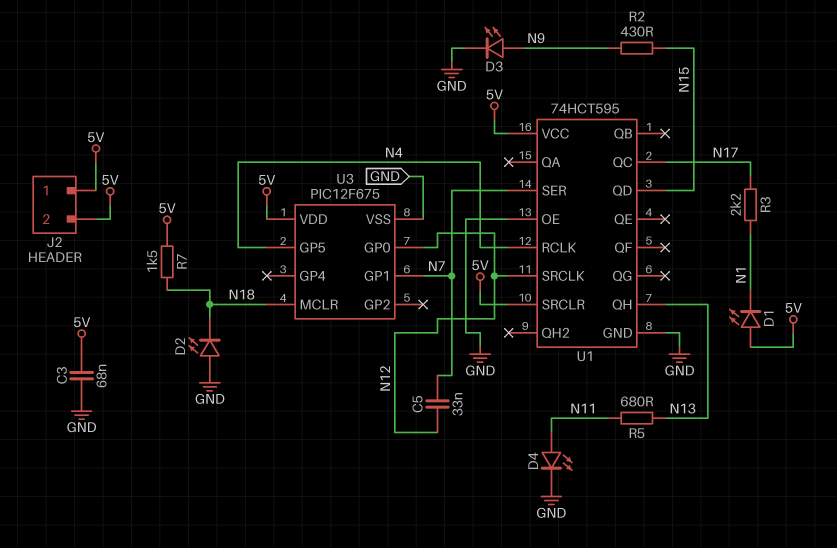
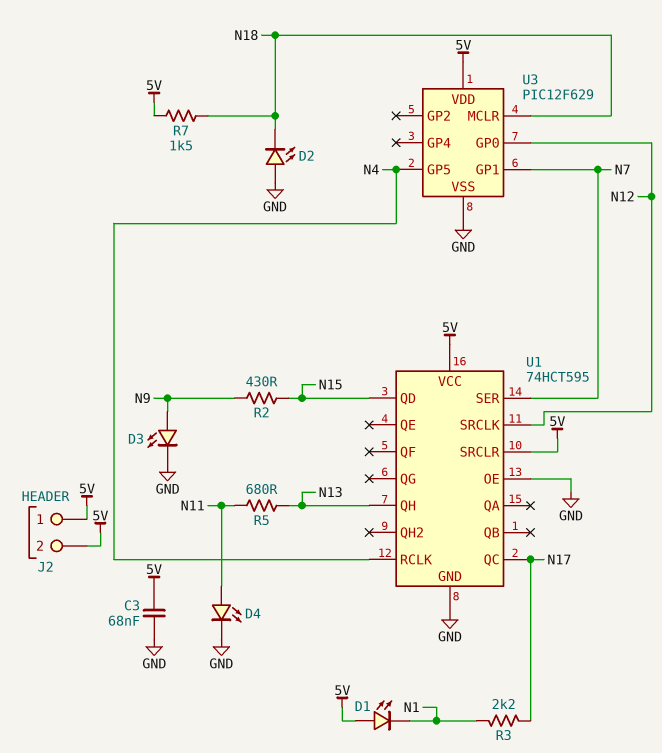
C5: 33nF (N7, N12) -> none
U3: PIC12F675 -> PIC12F629

